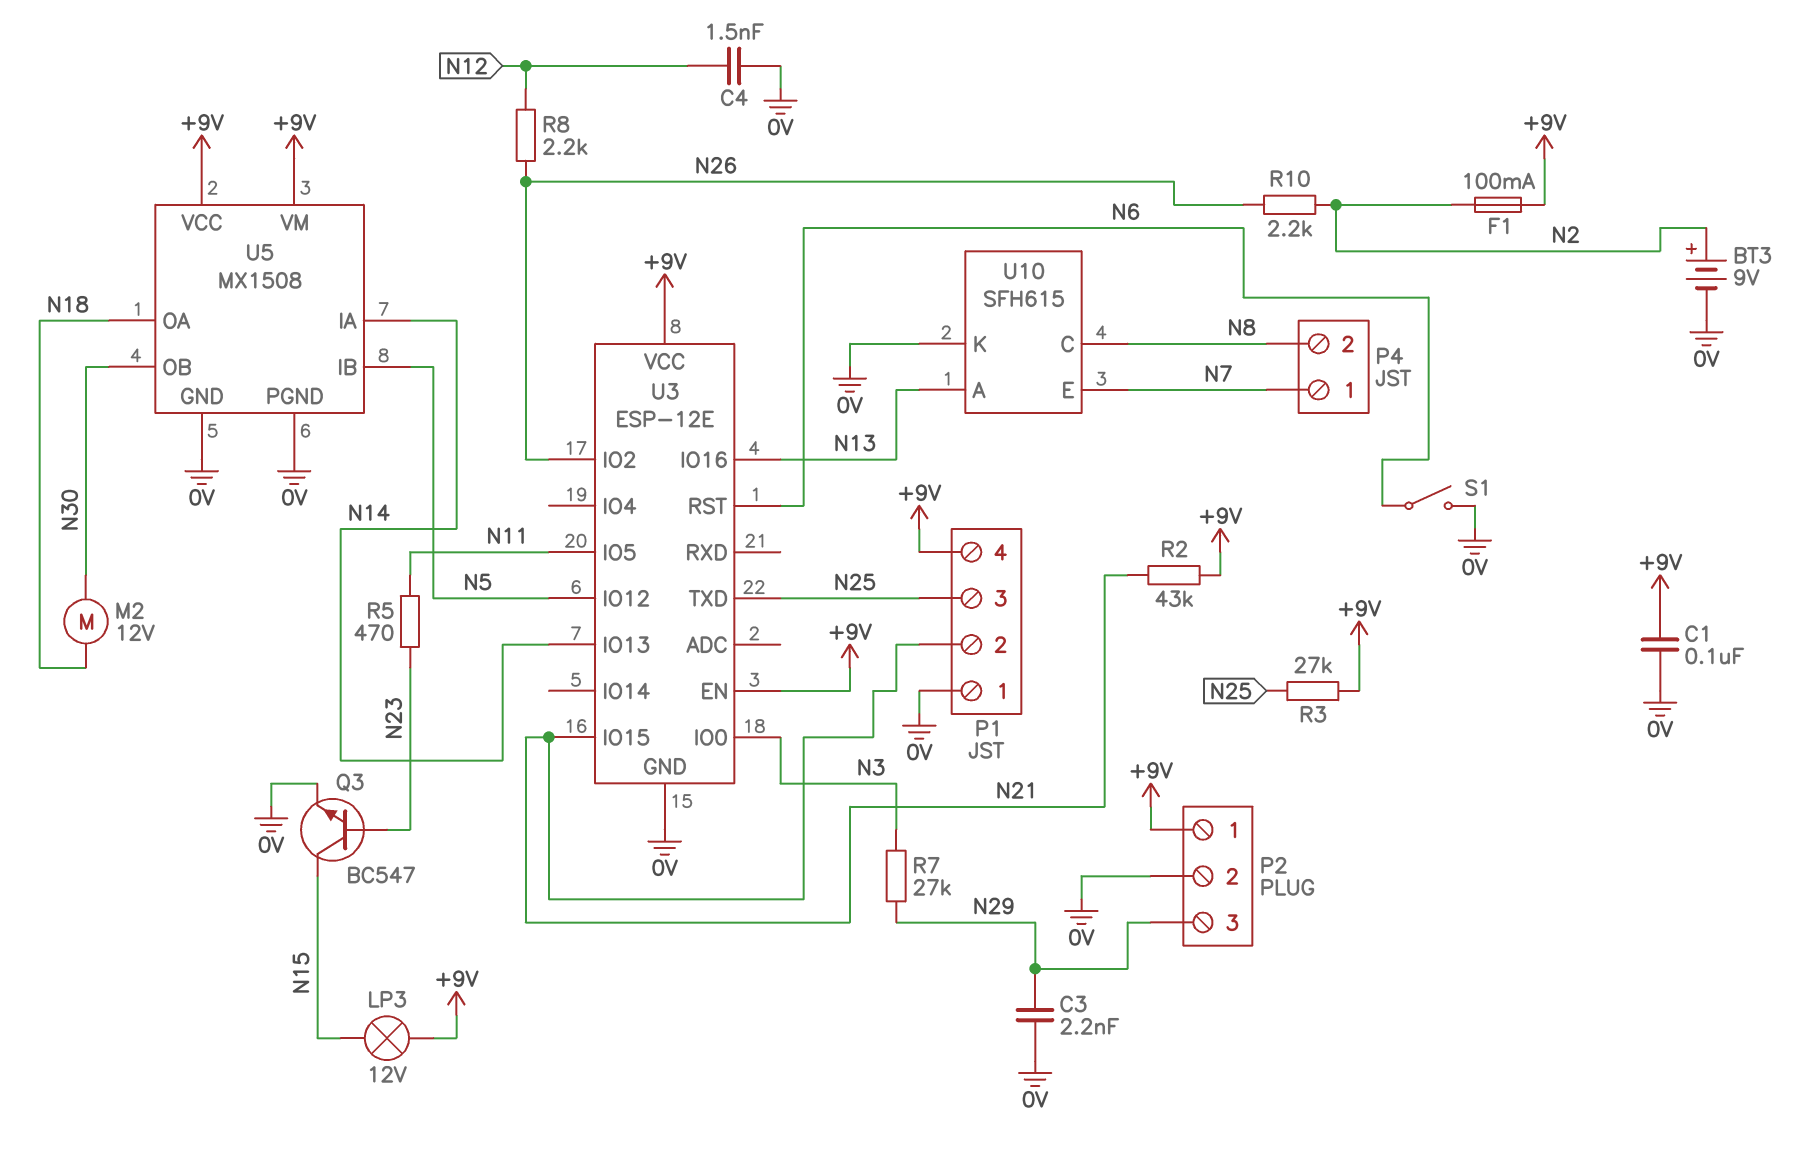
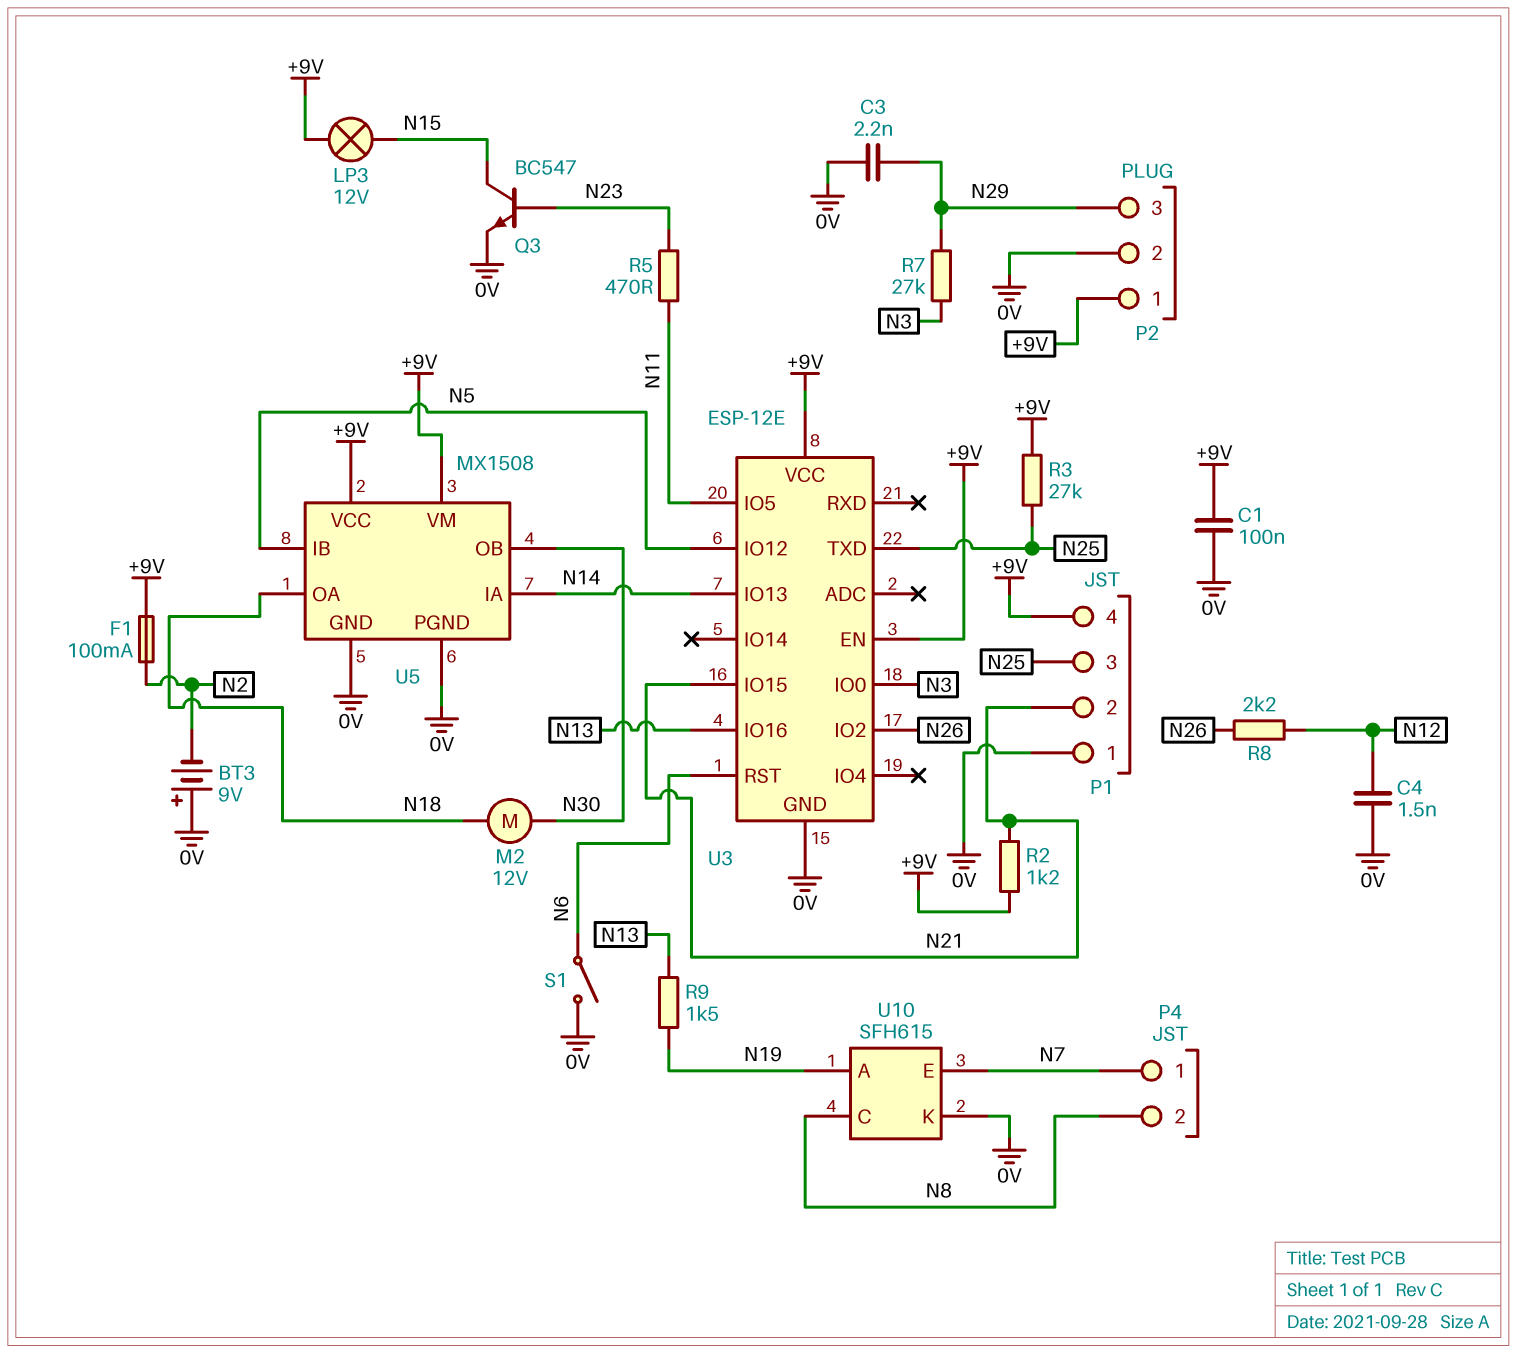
BT3: 9V (plus N2, minus 0V) -> 9V (plus 0V, minus N2)
R2: 43k (+9V, N21) -> 1.2k (+9V, N21)
R9: none -> 1.5k (N13, N19)
R10: 2.2k (N2, N26) -> none
U10 pin A: N13 -> N19

